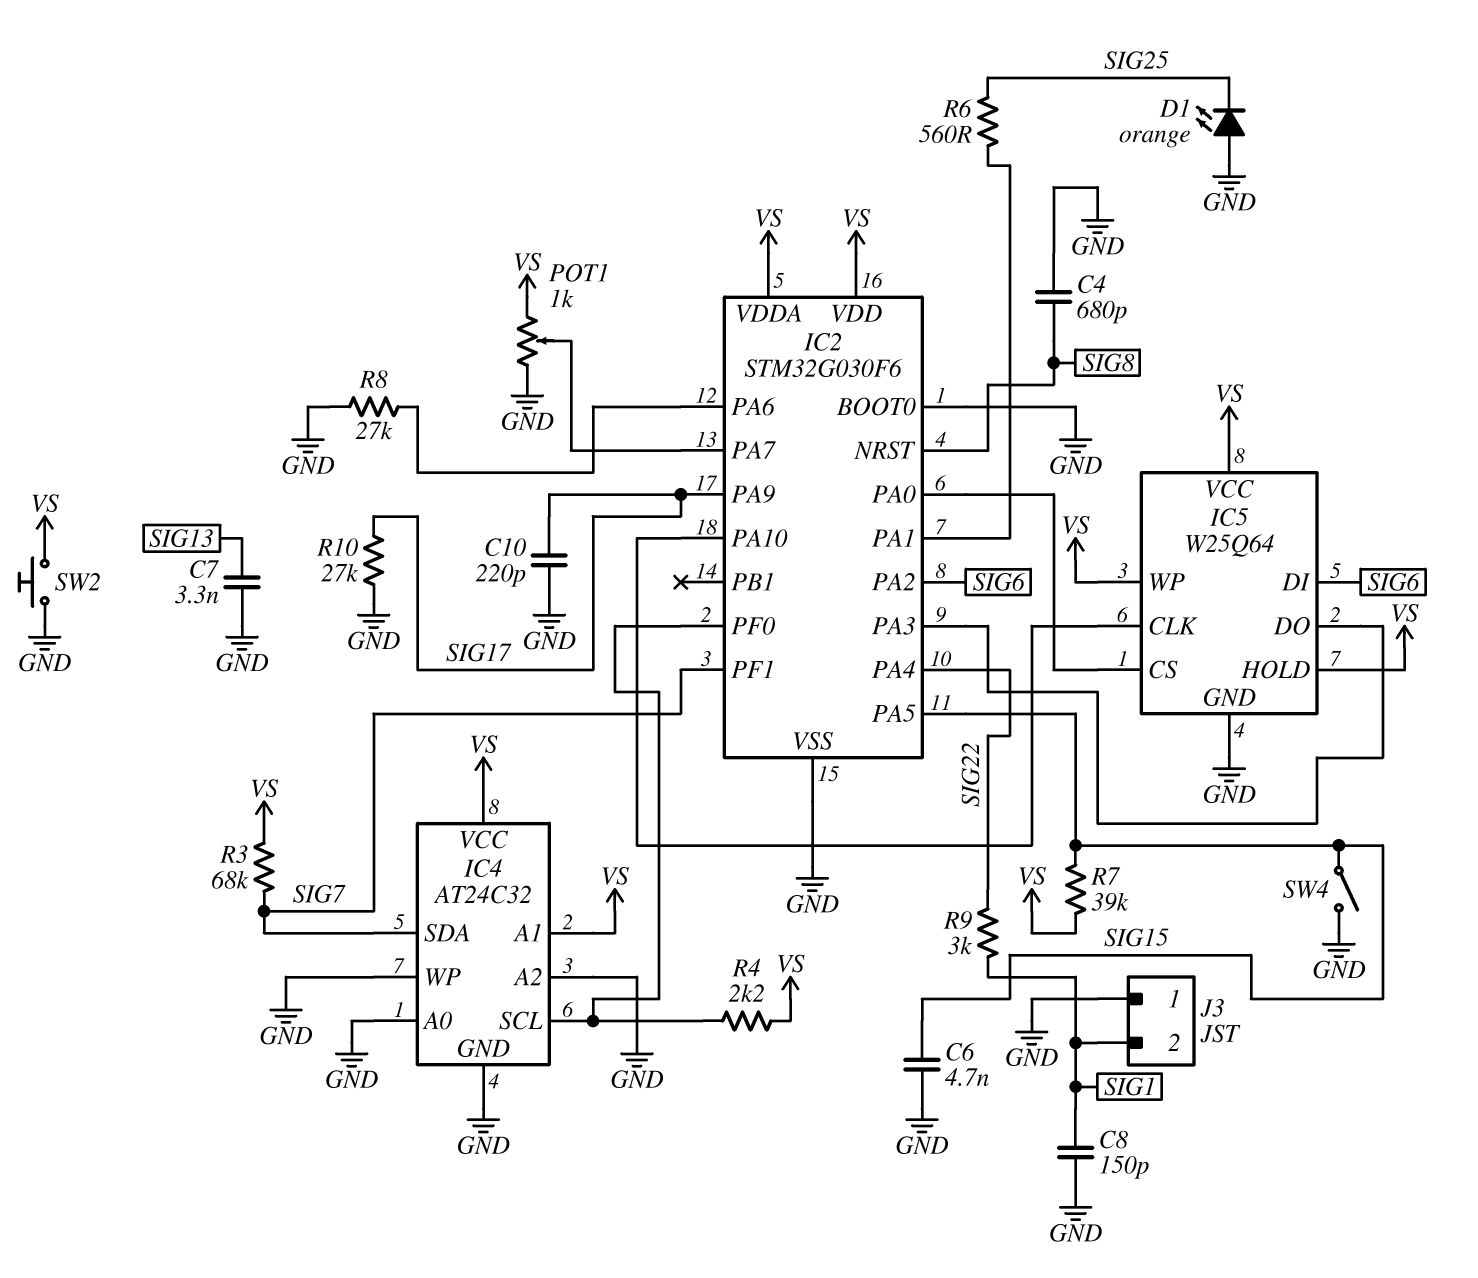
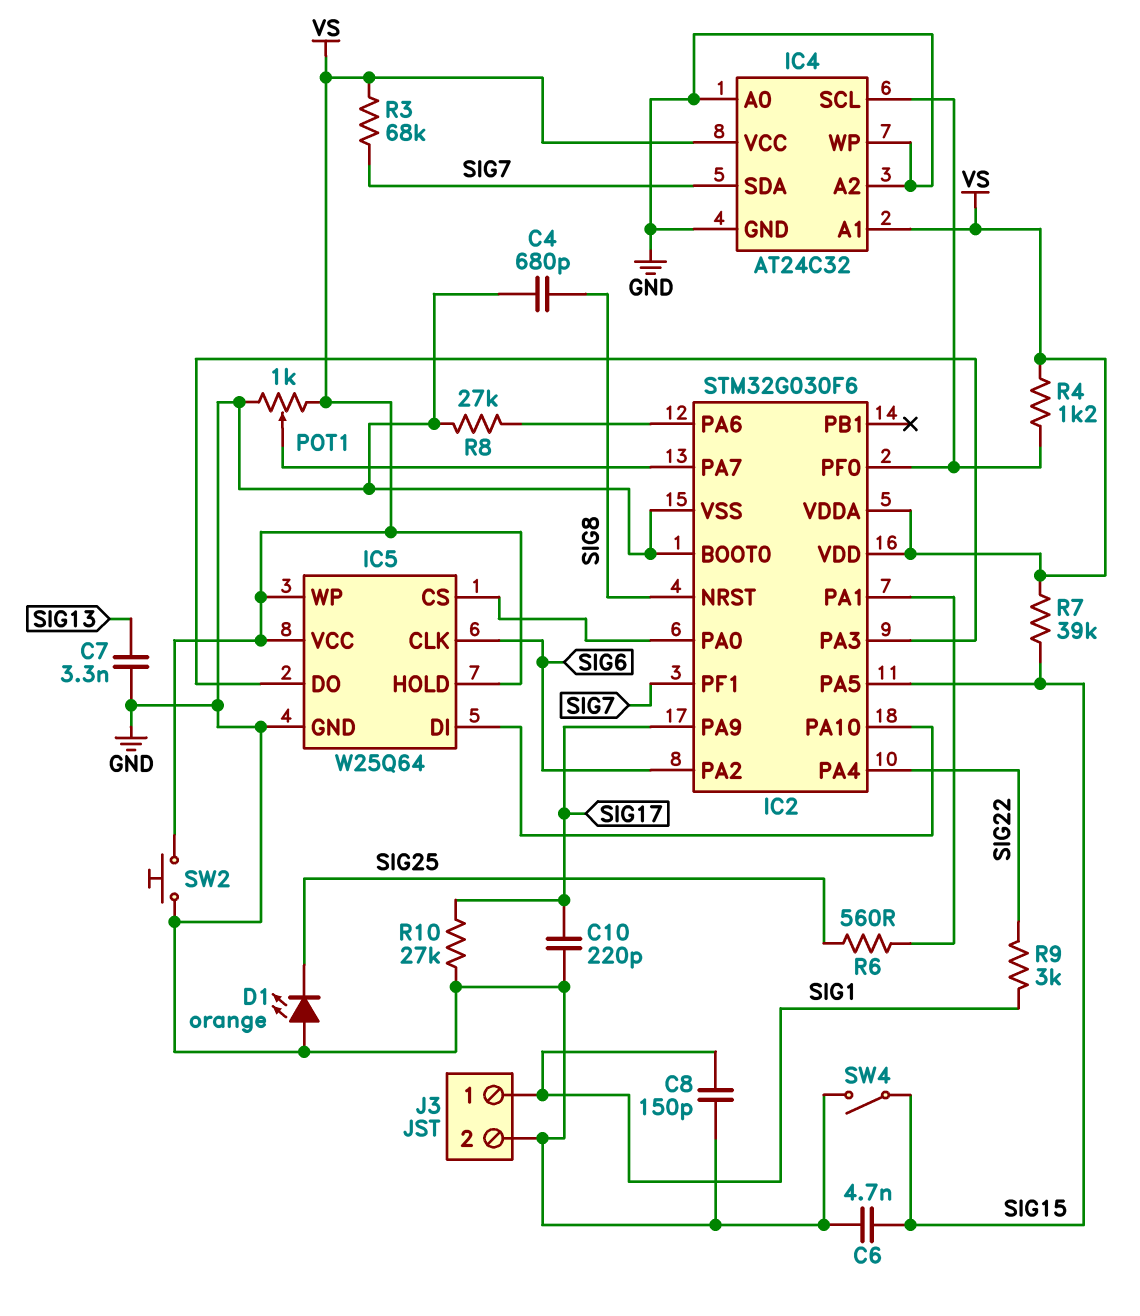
IC5 pin CLK: IC2/PA10 -> SIG6
IC5 pin DI: SIG6 -> IC2/PA10
J3 pin 1: GND -> SIG1
J3 pin 2: SIG1 -> GND
R4: 2.2k (IC2/PF0, VS) -> 1.2k (IC2/PF0, VS)

